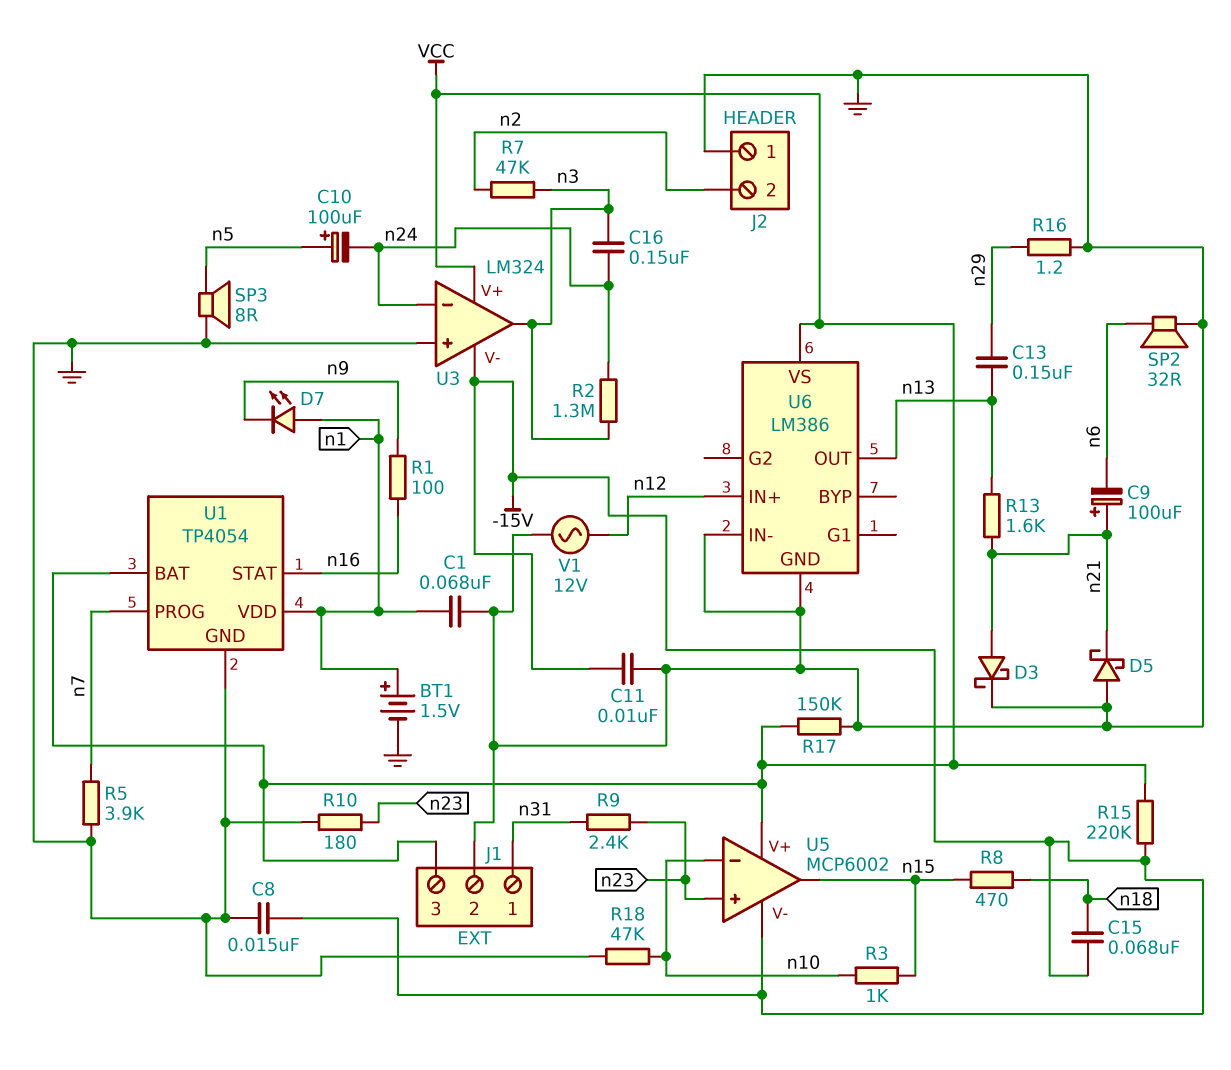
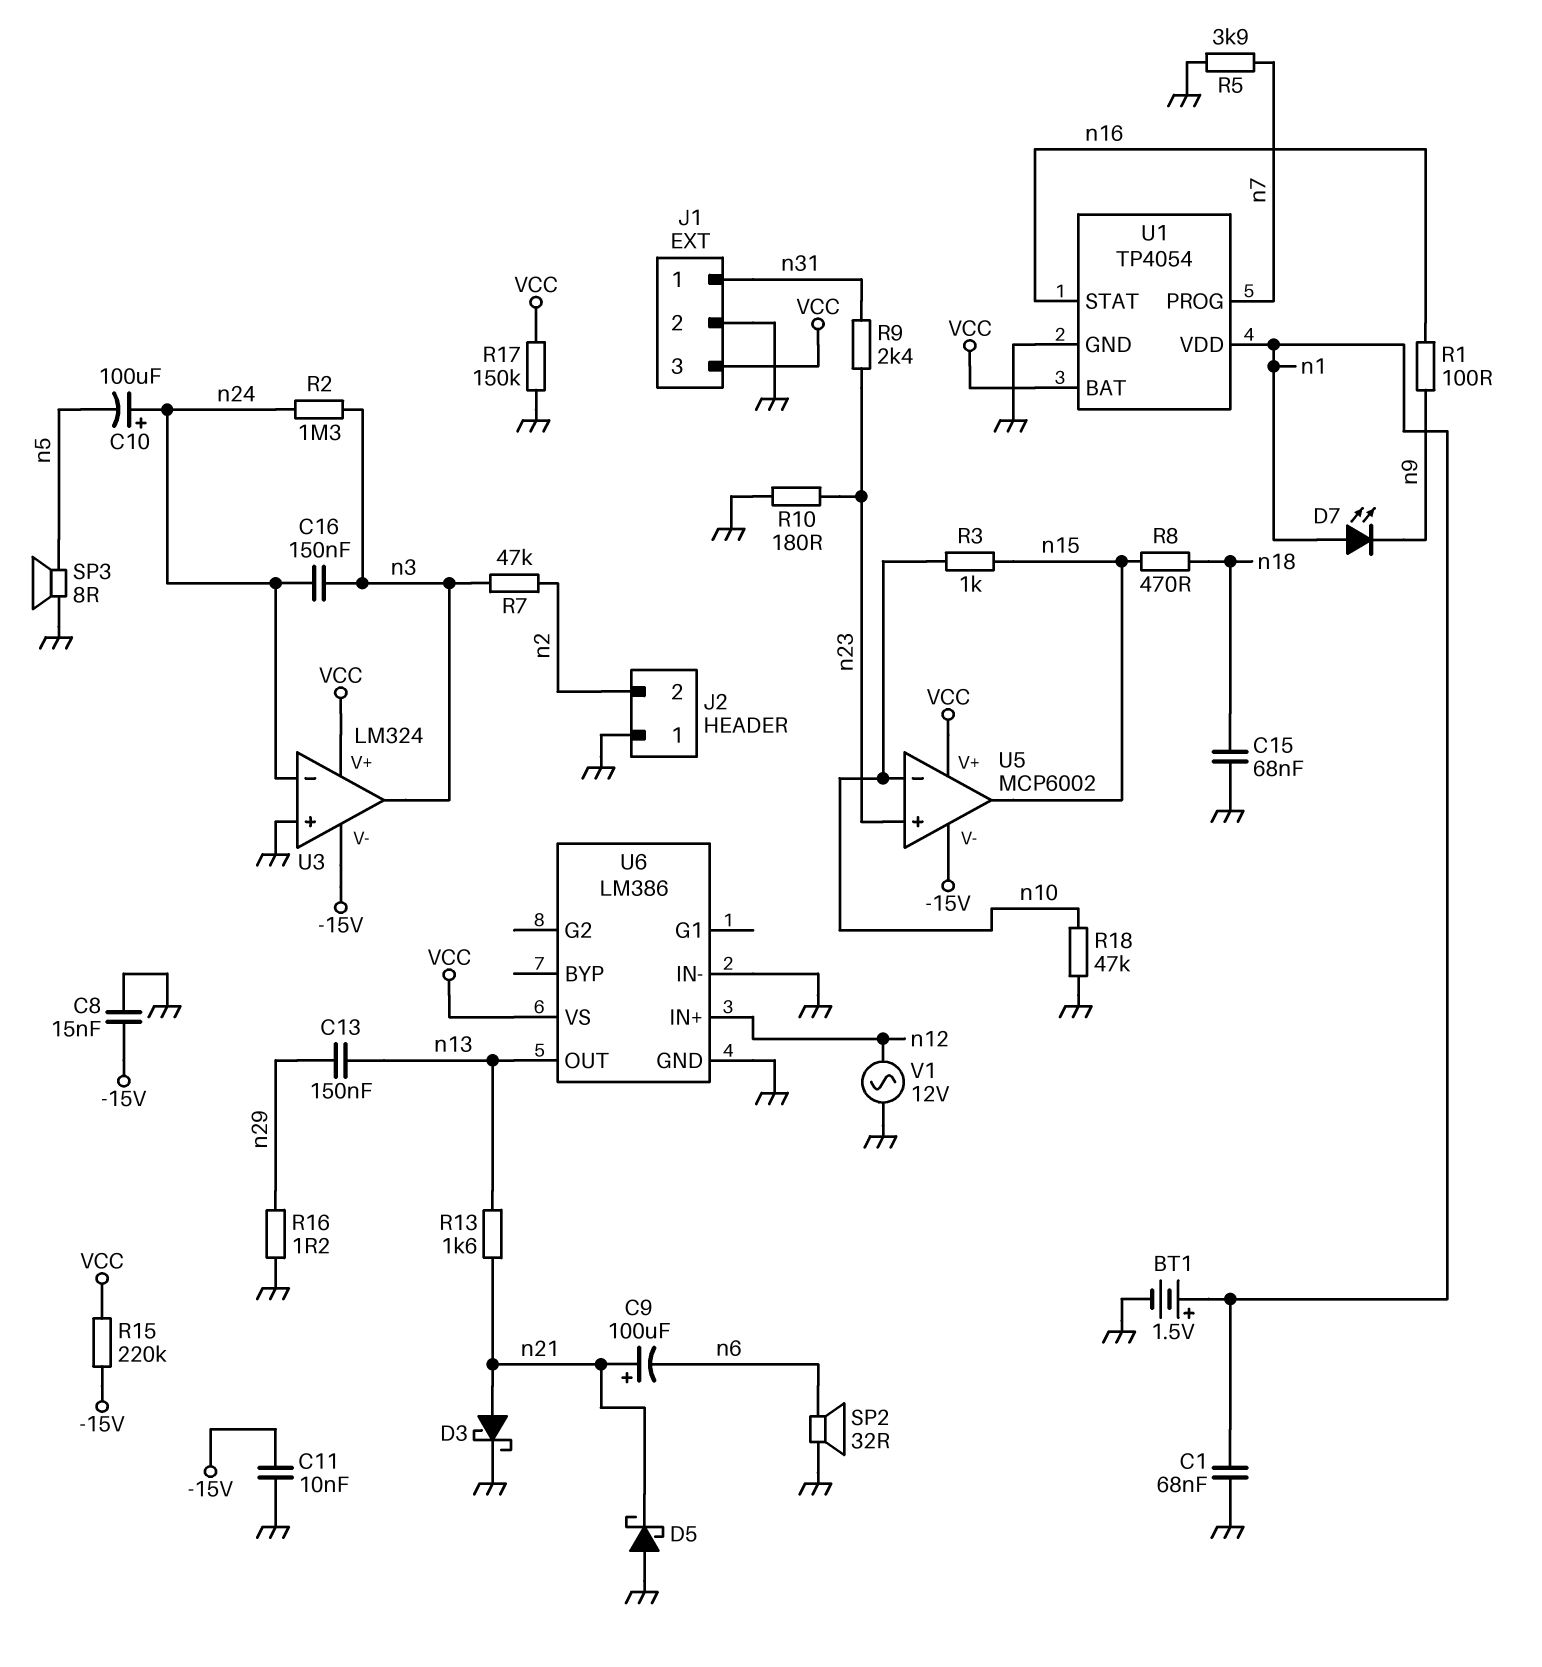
C10: 100uF (plus n5, minus n24) -> 100uF (plus n24, minus n5)
C15: 68nF (-15V, n18) -> 68nF (GND, n18)

